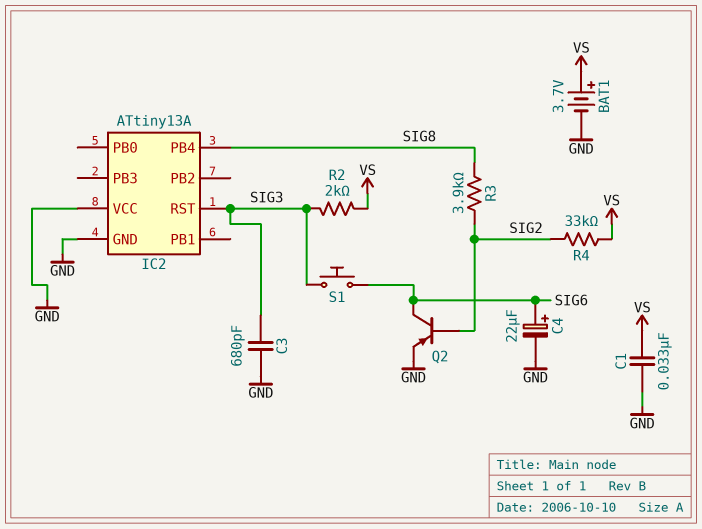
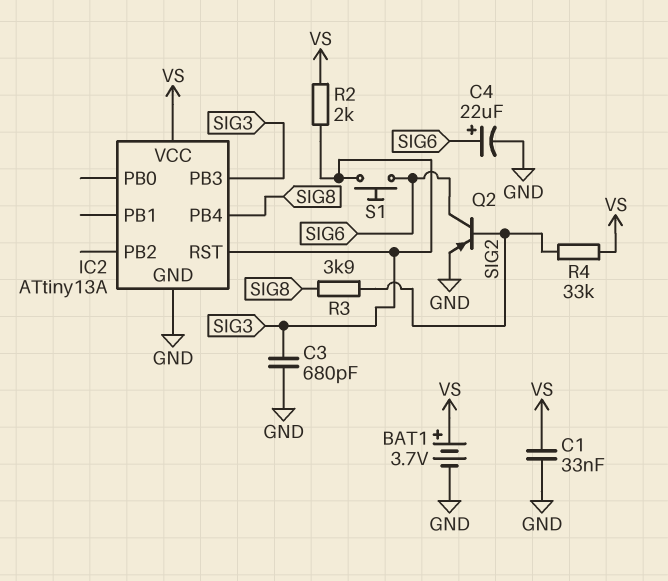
IC2 pin PB3: none -> SIG3
IC2 pin VCC: GND -> VS

